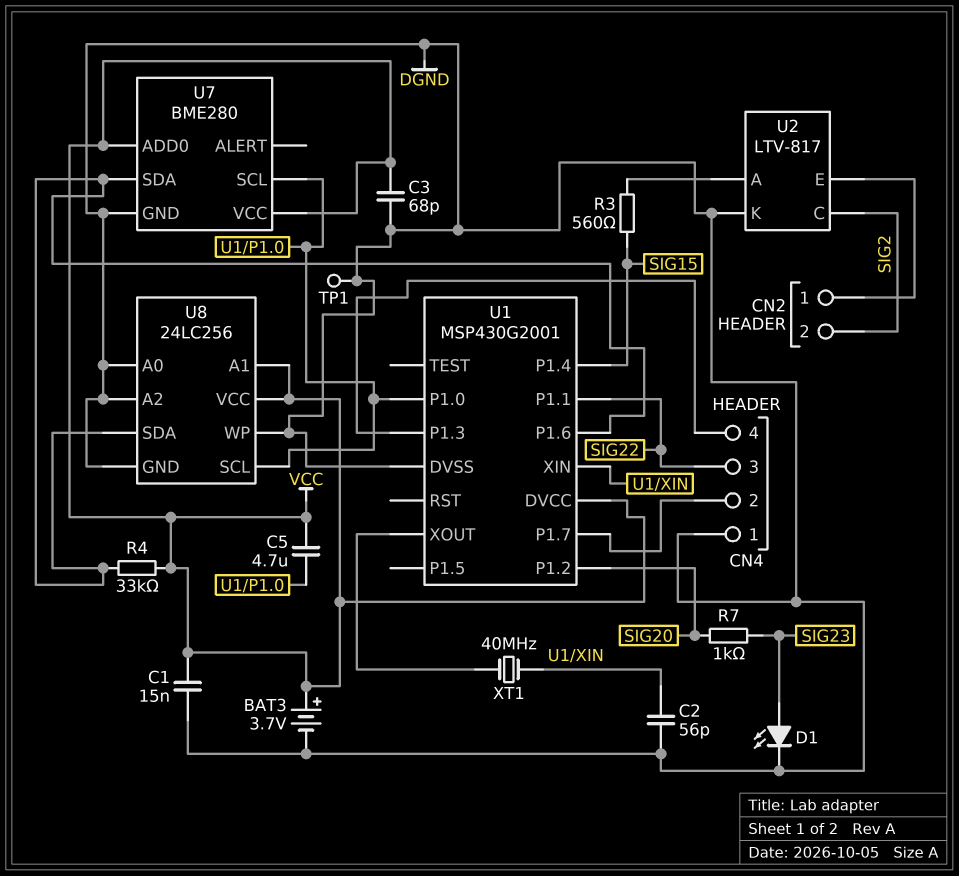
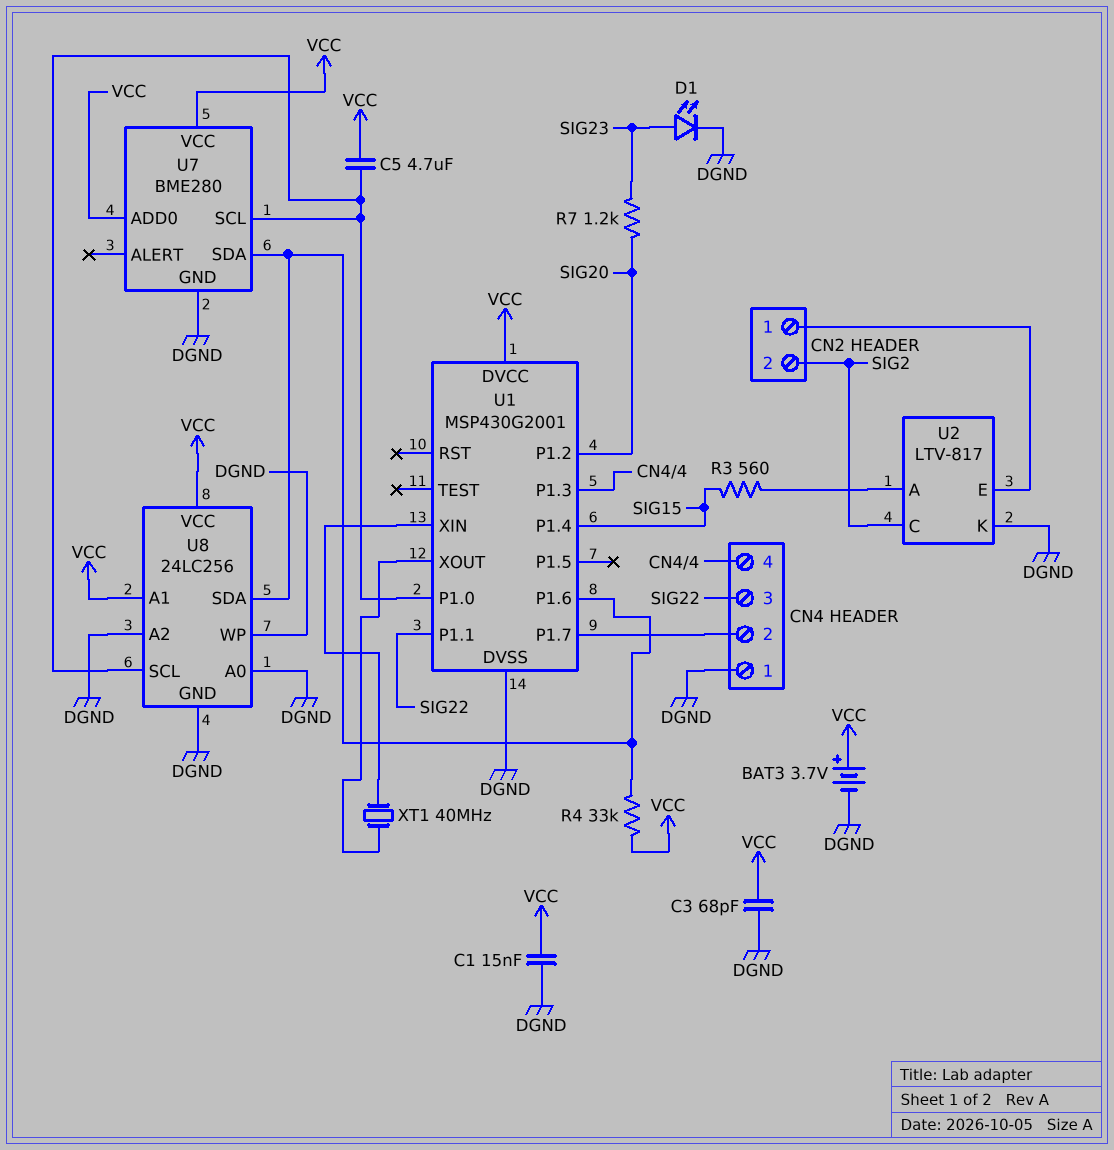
C2: 56pF (DGND, U1/XIN) -> none
R7: 1k (SIG20, SIG23) -> 1.2k (SIG20, SIG23)
TP1: test point (DGND) -> none

